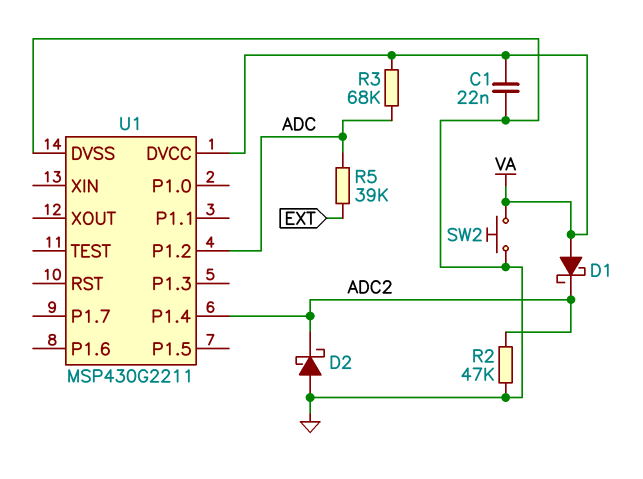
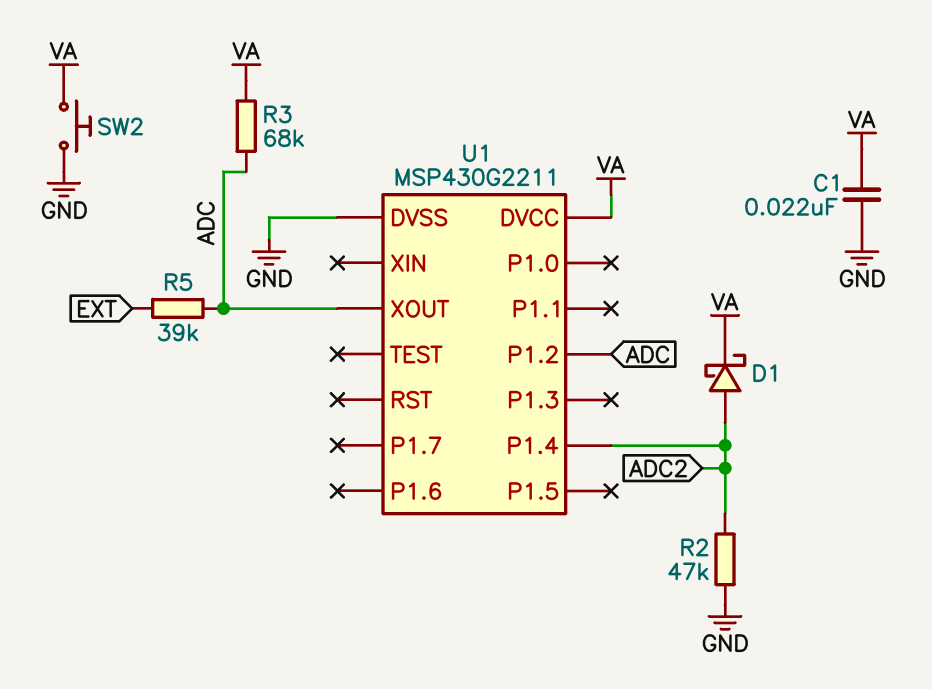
D1: schottky (A VA, K ADC2) -> schottky (A ADC2, K VA)
D2: schottky (A GND, K ADC2) -> none
U1 pin XOUT: none -> ADC

